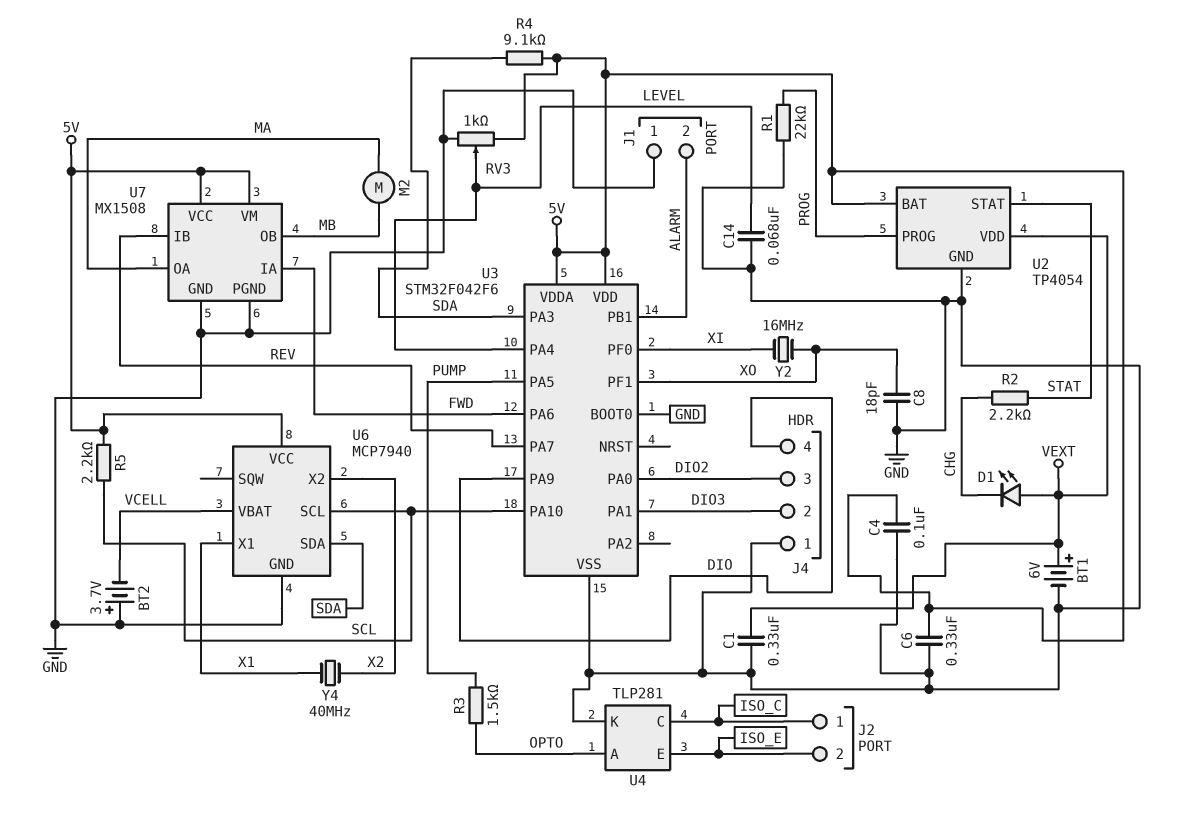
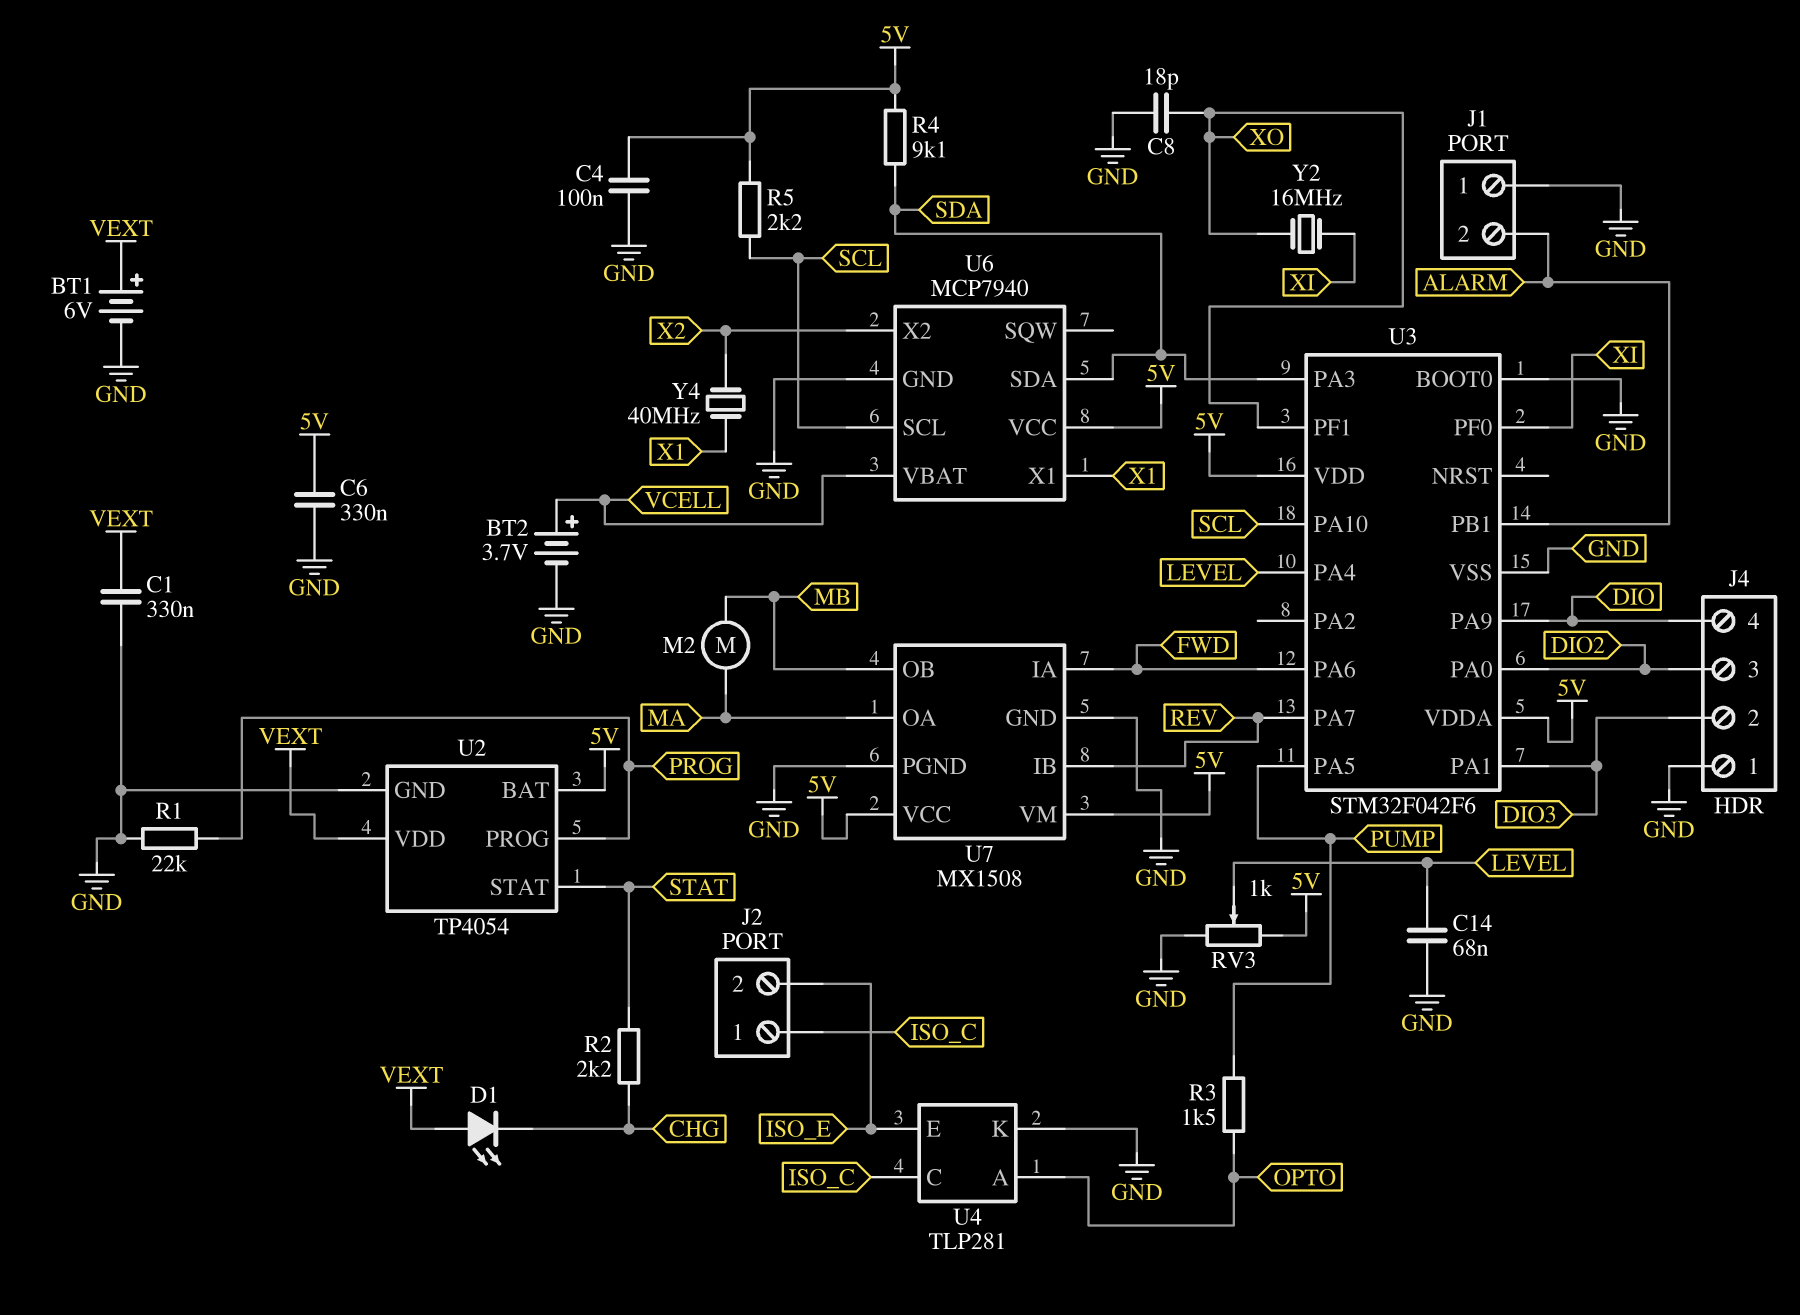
BT2: 3.7V (plus GND, minus VCELL) -> 3.7V (plus VCELL, minus GND)

